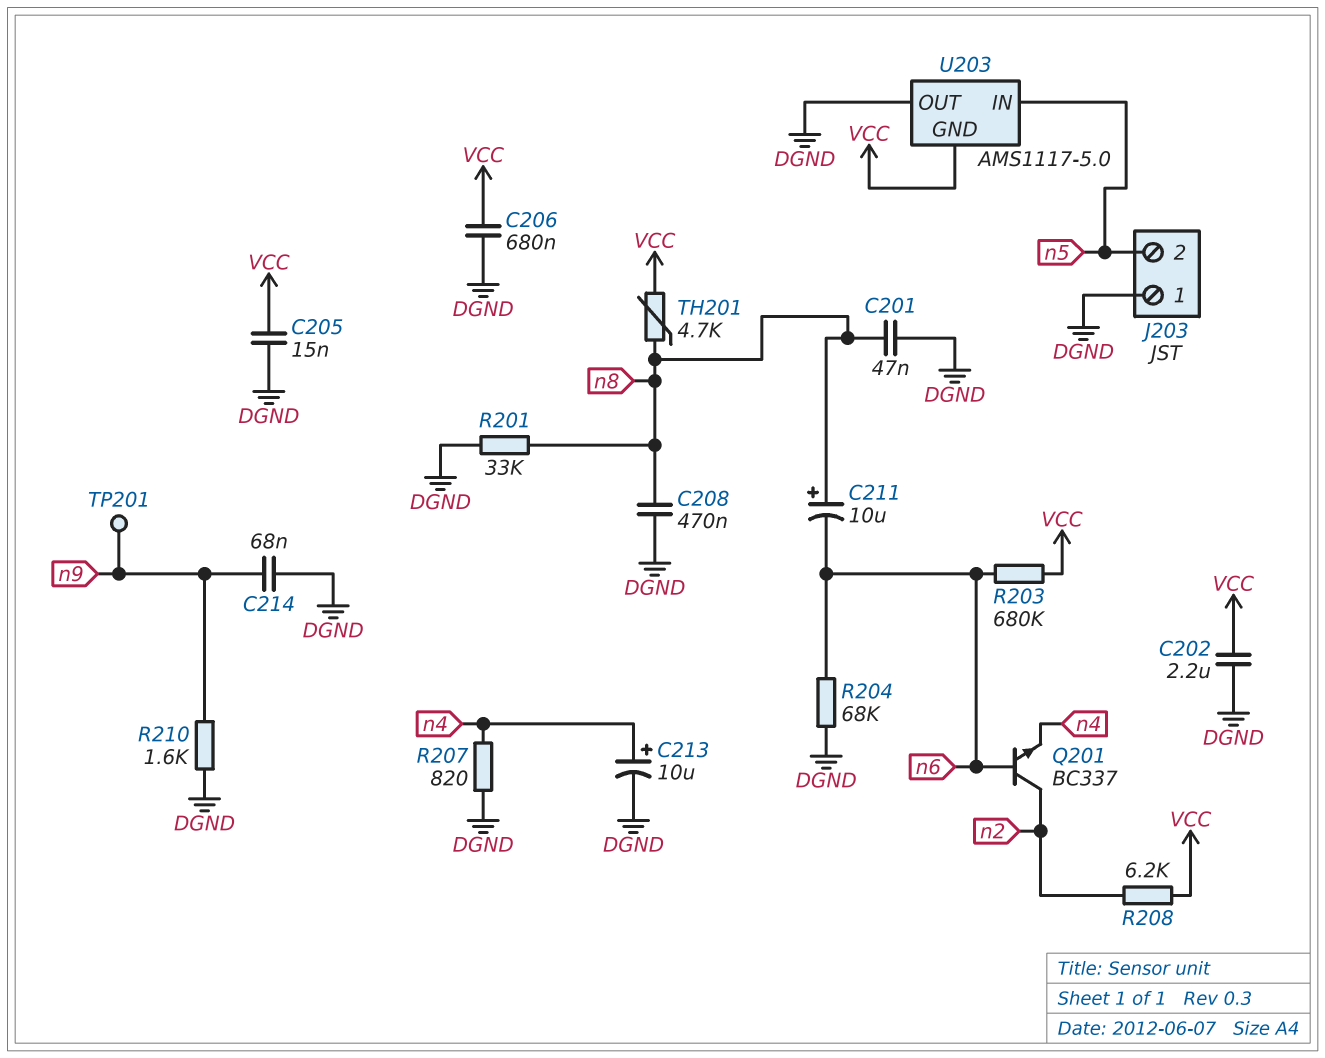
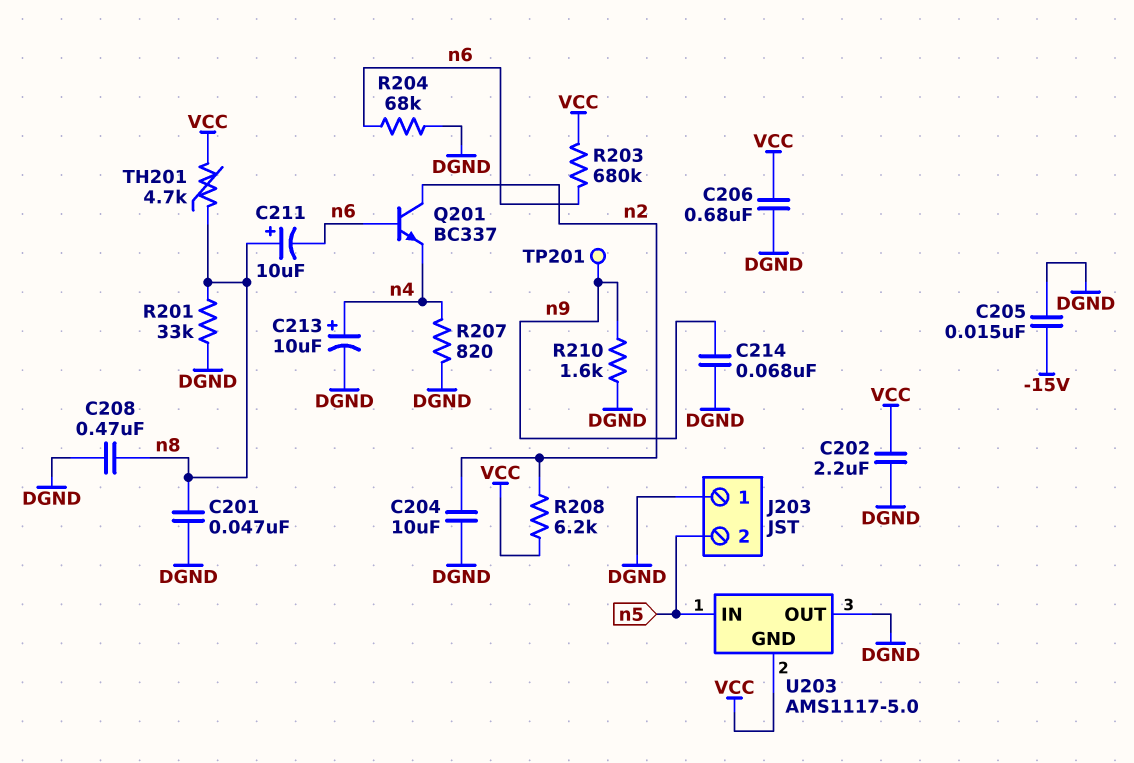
C204: none -> 10uF (DGND, n2)
C205: 15nF (DGND, VCC) -> 15nF (-15V, DGND)

